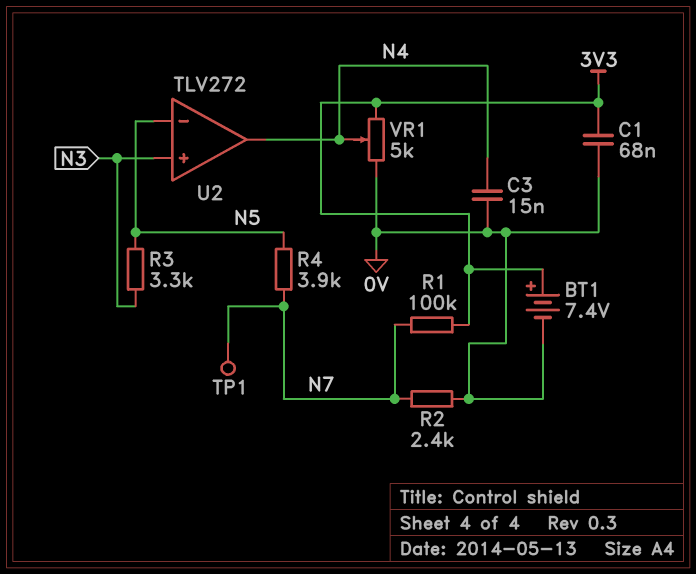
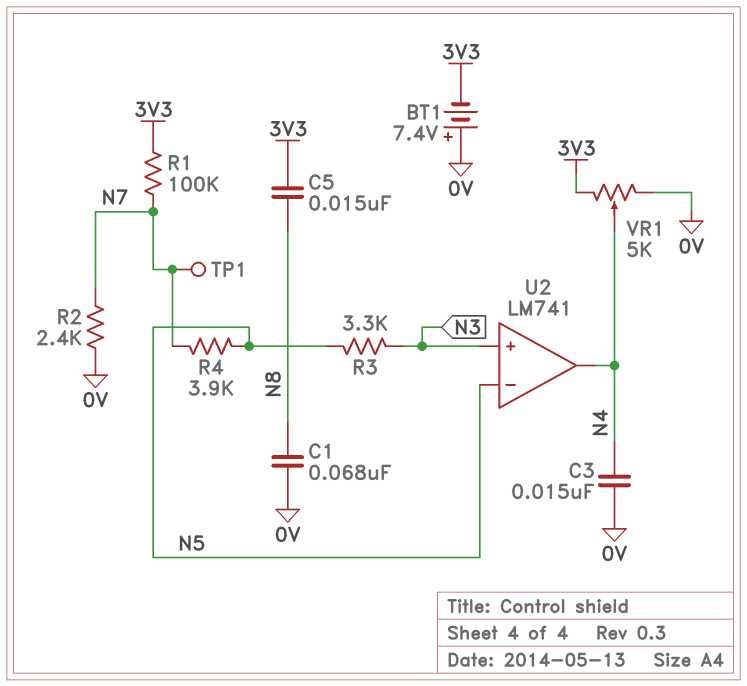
BT1: 7.4V (plus 3V3, minus 0V) -> 7.4V (plus 0V, minus 3V3)
C1: 68nF (0V, 3V3) -> 68nF (0V, N8)
C5: none -> 15nF (3V3, N8)
U2: TLV272 -> LM741

